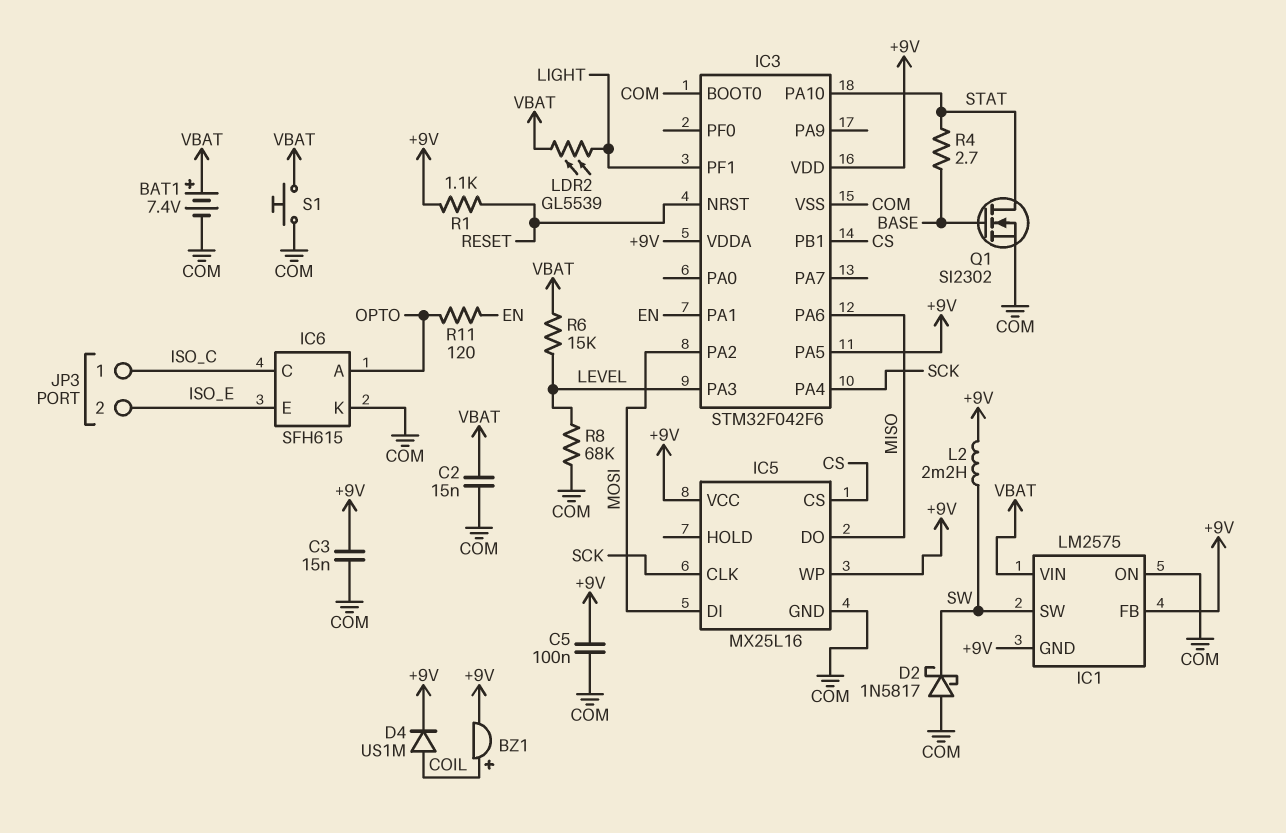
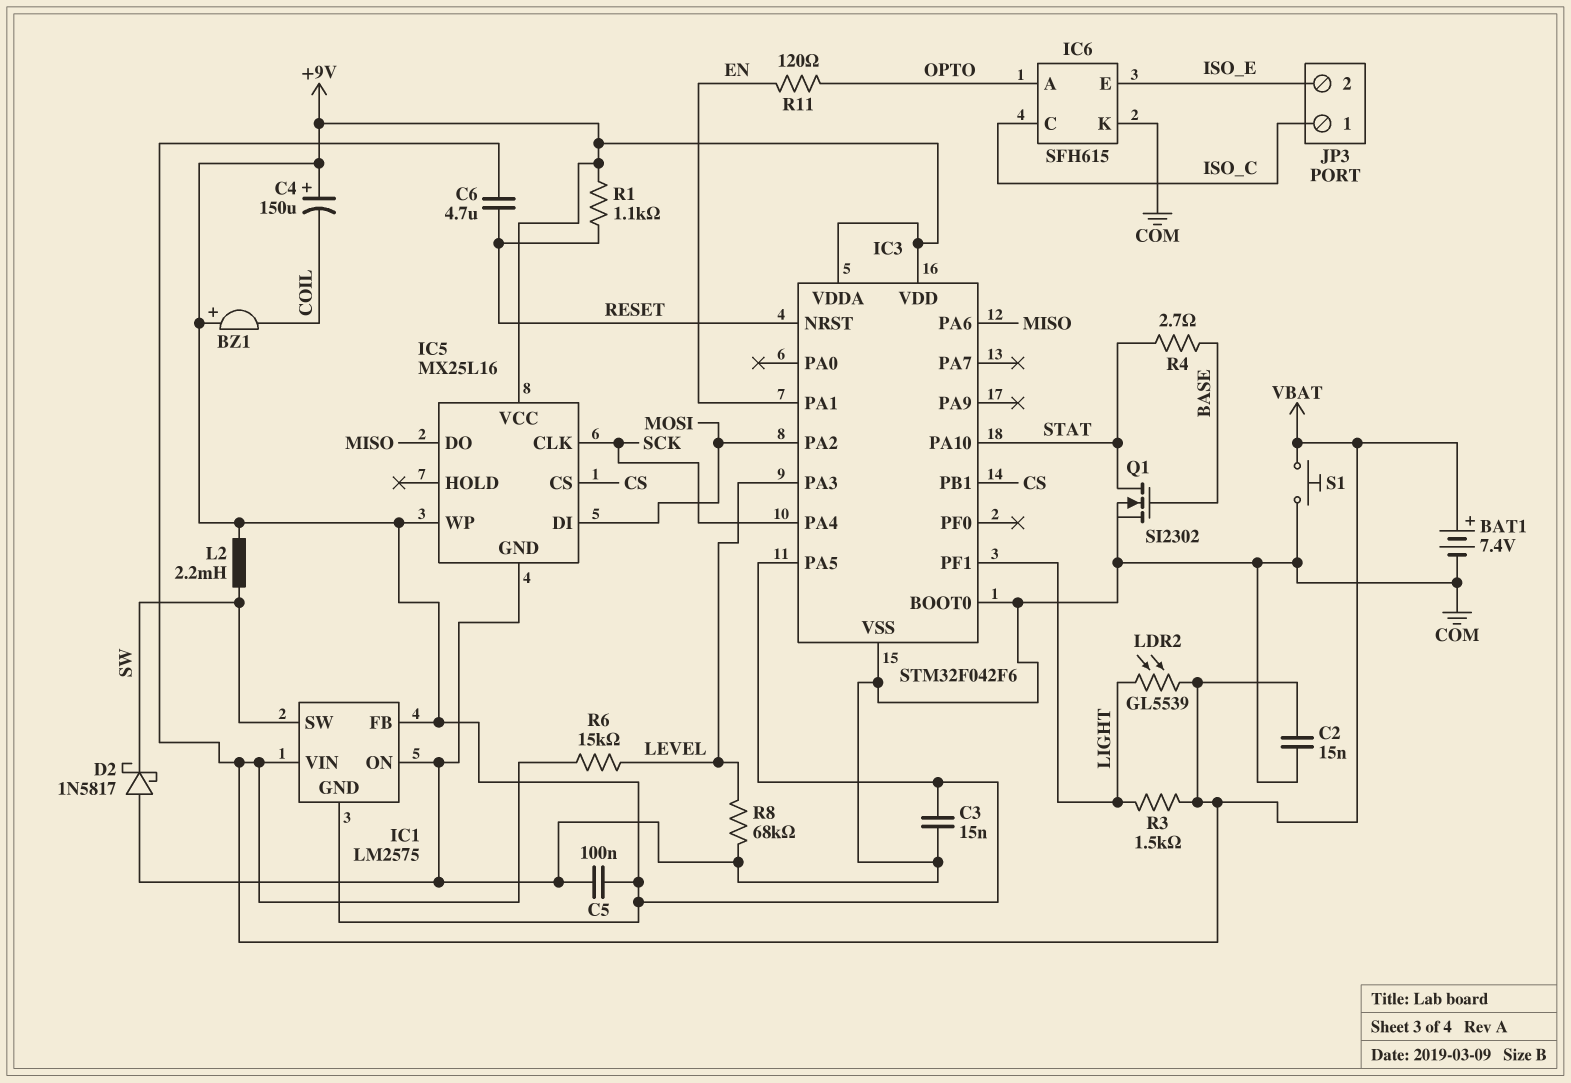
BZ1: buzzer (plus COIL, minus +9V) -> buzzer (plus +9V, minus COIL)
C4: none -> 150uF (plus +9V, minus COIL)
C6: none -> 4.7uF (RESET, VBAT)
D4: diode US1M (A COIL, K +9V) -> none
R3: none -> 1.5k (LIGHT, VBAT)

